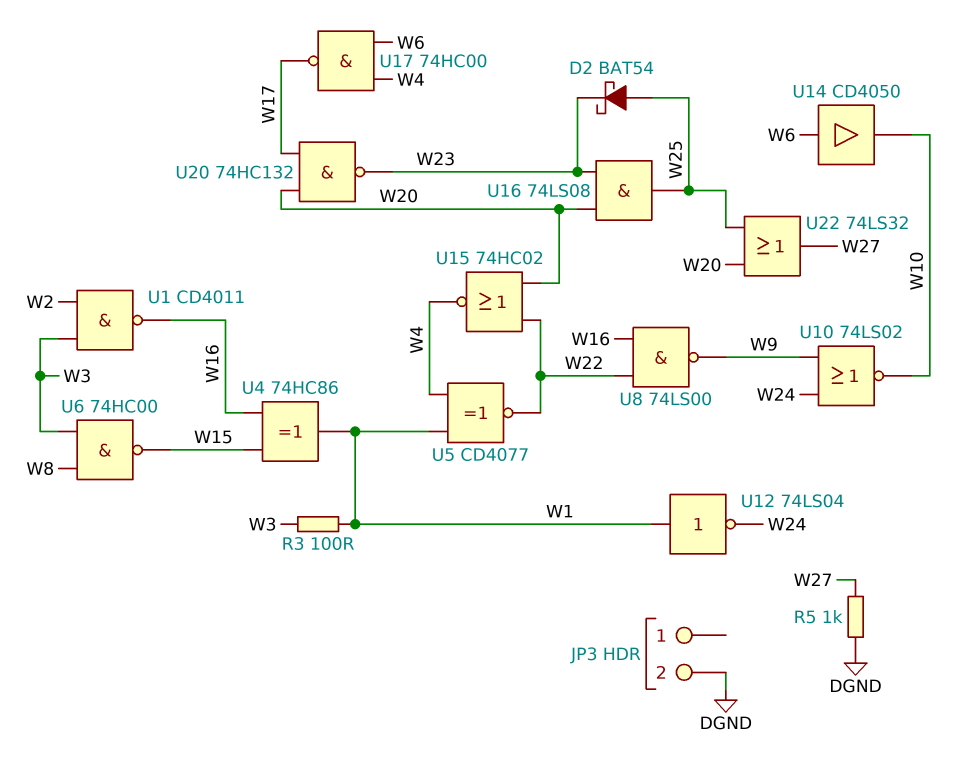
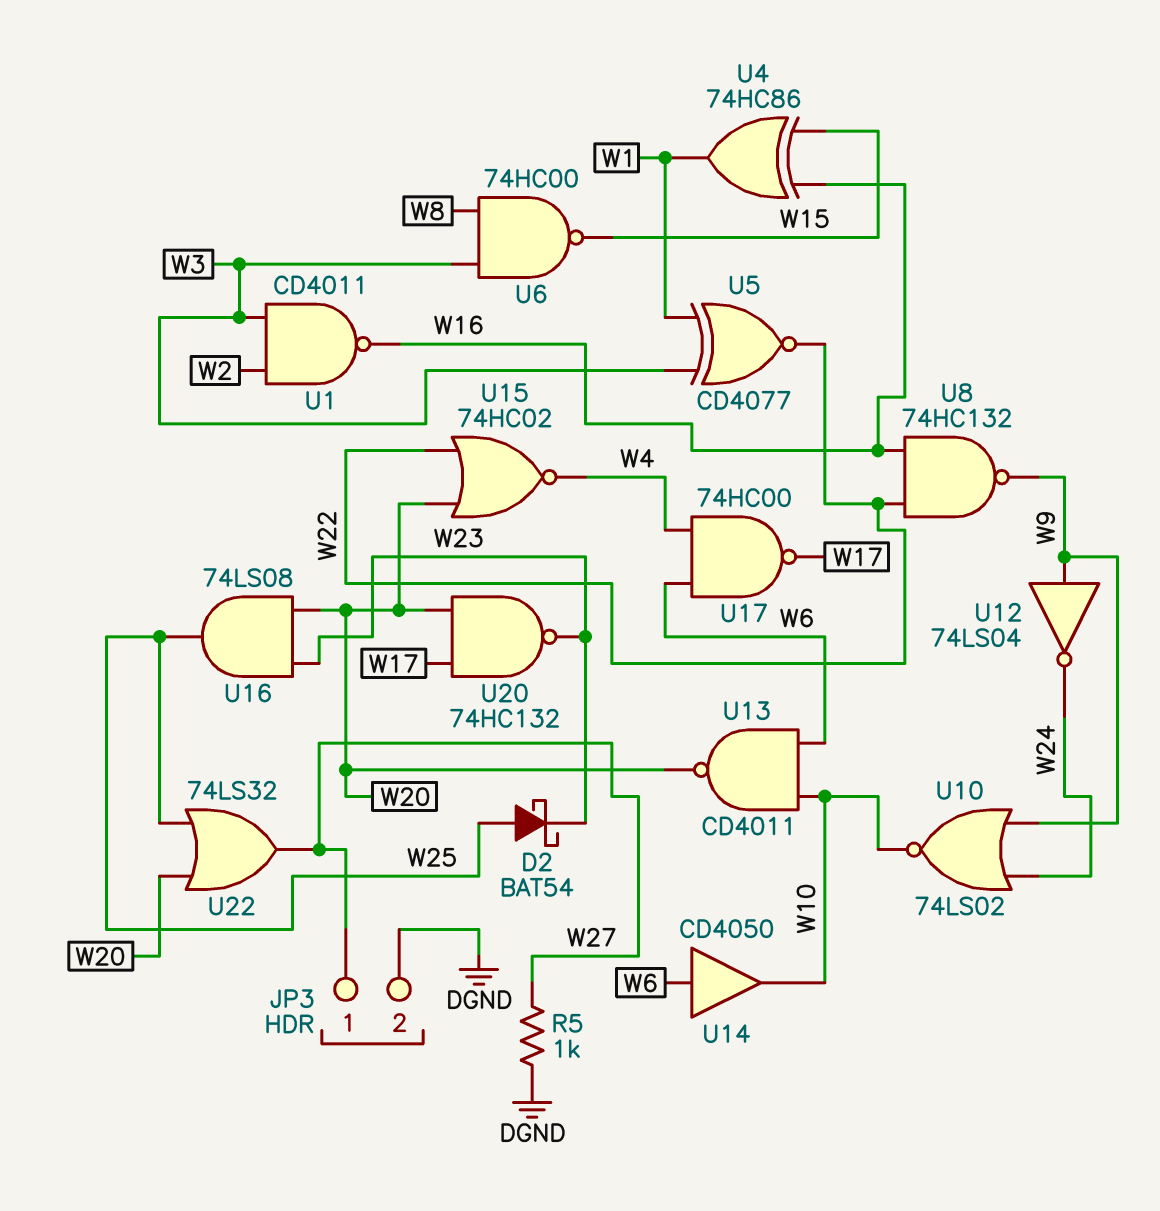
JP3 pin 1: none -> W27
R3: 100 (W1, W3) -> none
U5: XNOR CD4077 (in W1, in W4, out W22) -> XNOR CD4077 (in W1, in W3, out W22)
U8: NAND 74LS00 (in W16, in W22, out W9) -> NAND 74HC132 (in W16, in W22, out W9)
U12: NOT 74LS04 (in W1, out W24) -> NOT 74LS04 (in W9, out W24)
U13: none -> NAND CD4011 (in W6, in W10, out W20)

